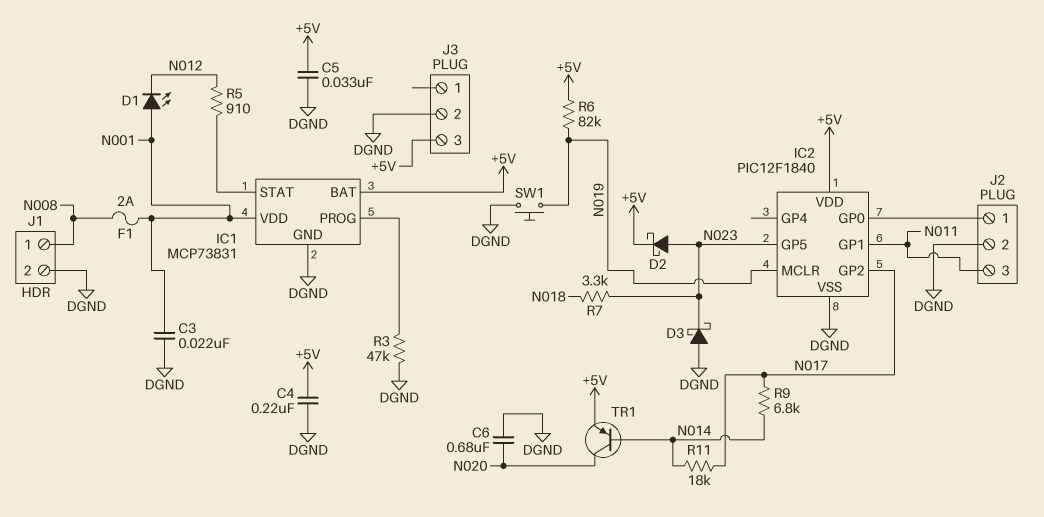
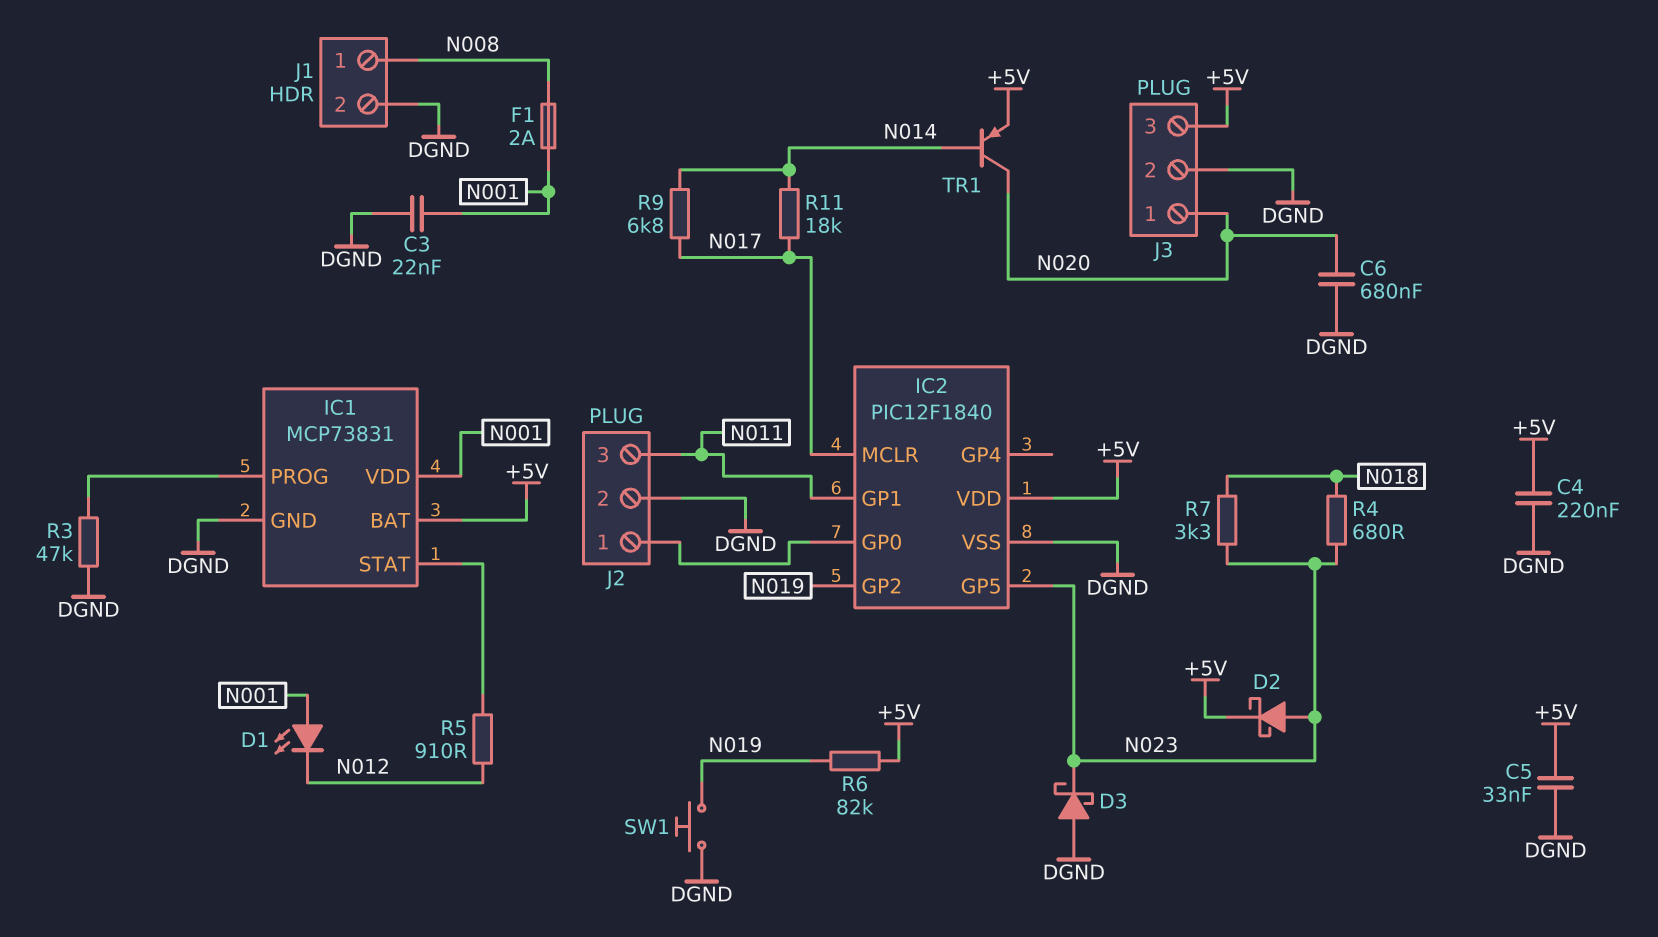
IC2 pin GP2: N017 -> N019
IC2 pin MCLR: N019 -> N017
J3 pin 1: none -> N020
R4: none -> 680 (N018, N023)

